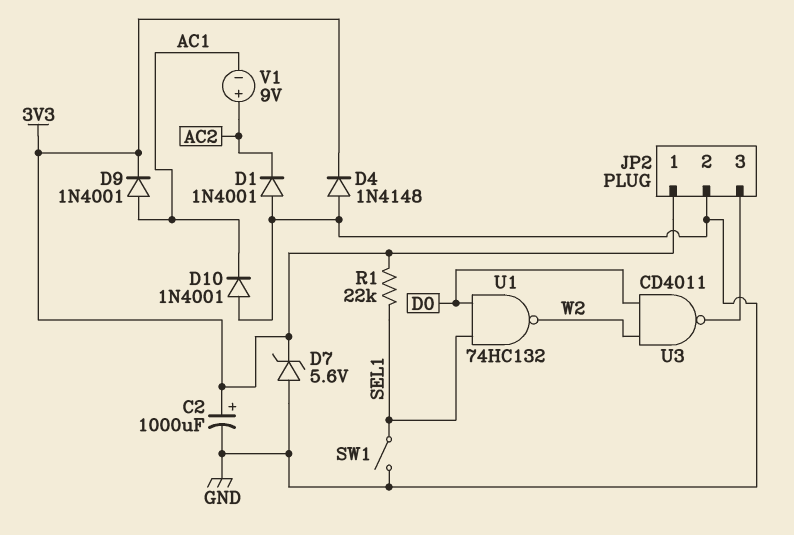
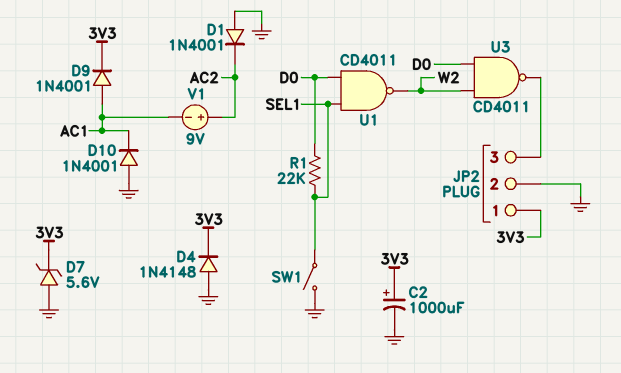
R1: 22k (3V3, SEL1) -> 22k (D0, SEL1)
U1: NAND 74HC132 (in D0, in SEL1, out W2) -> NAND CD4011 (in D0, in SEL1, out W2)

